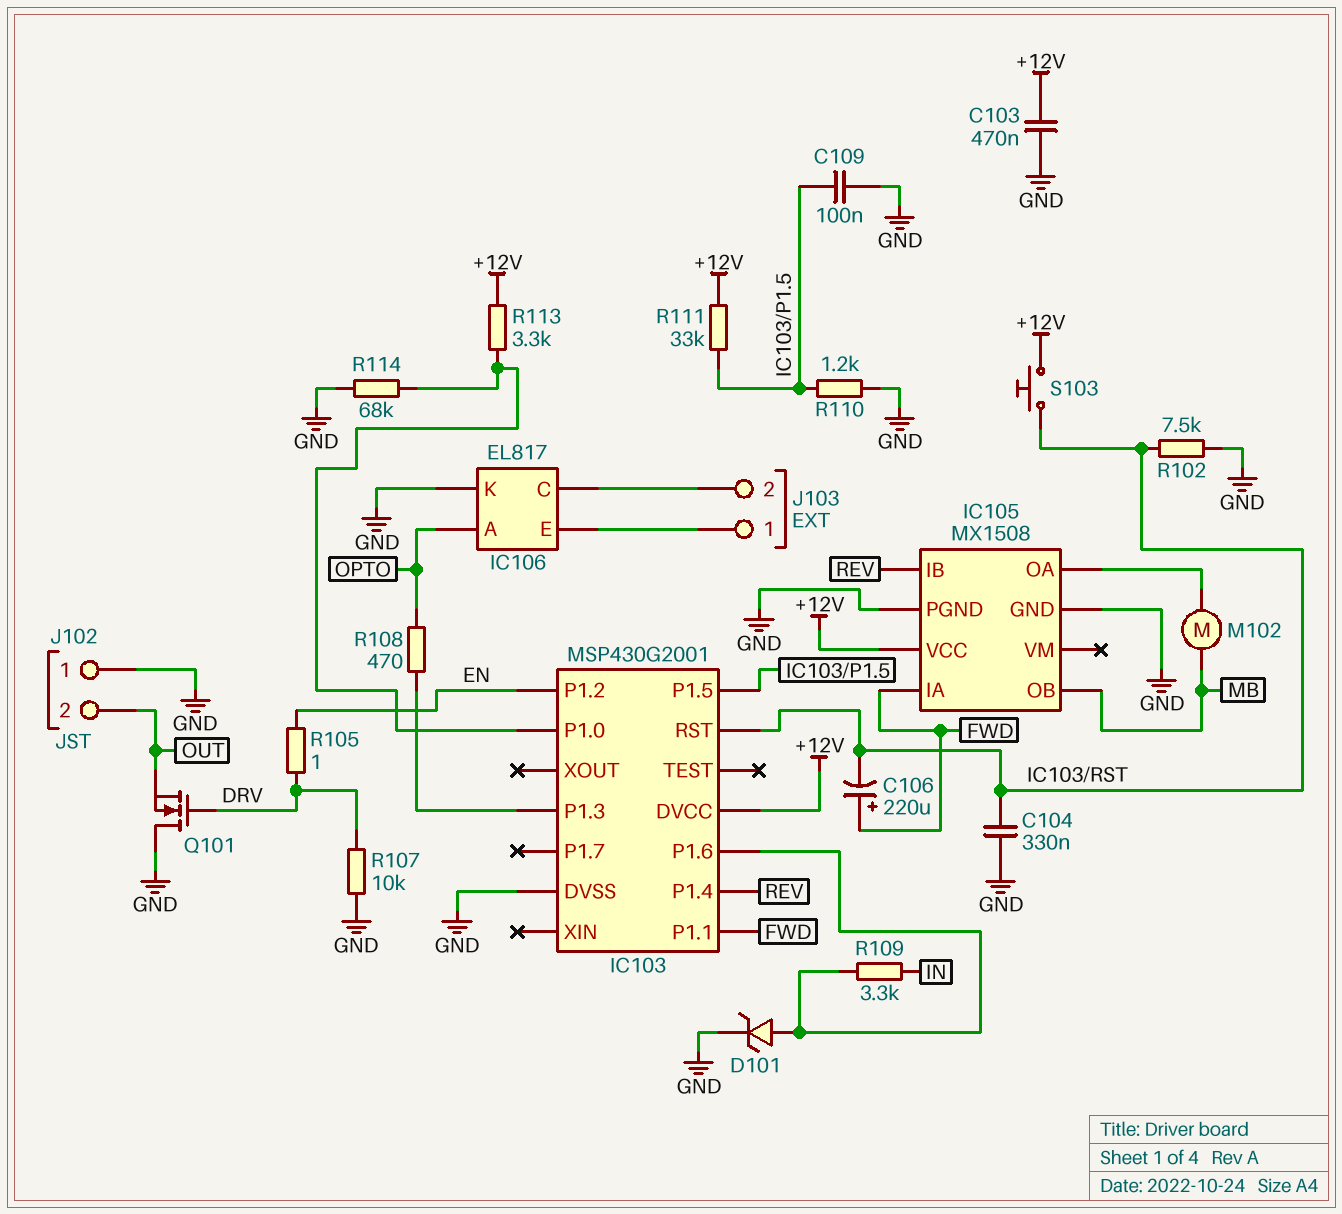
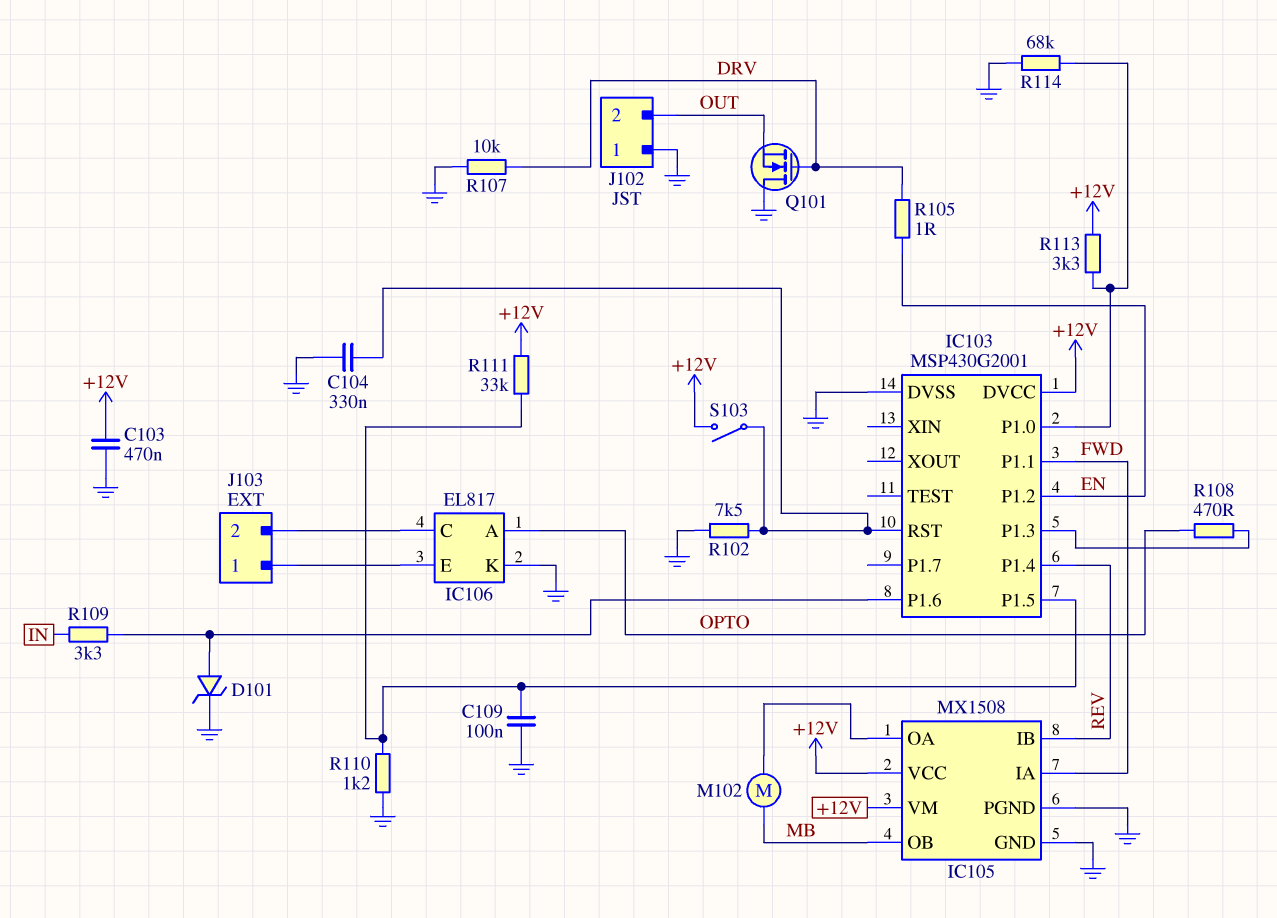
C106: 220uF (plus FWD, minus IC103/RST) -> none
IC105 pin VM: none -> +12V
S103: button (+12V, IC103/RST) -> switch (+12V, IC103/RST)

